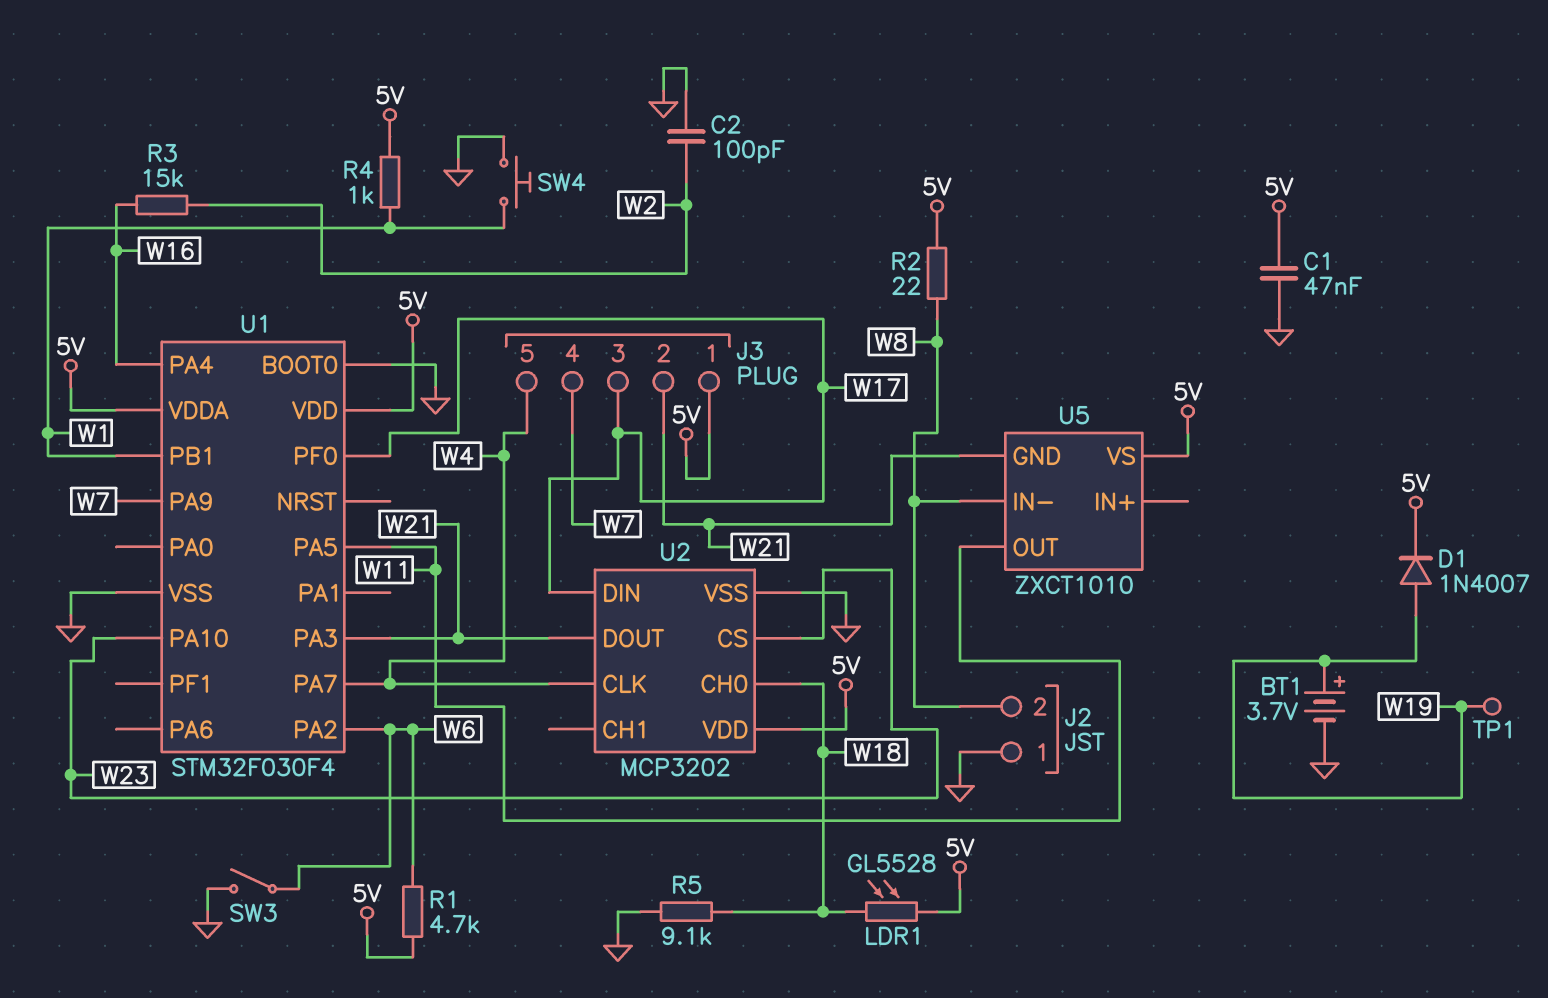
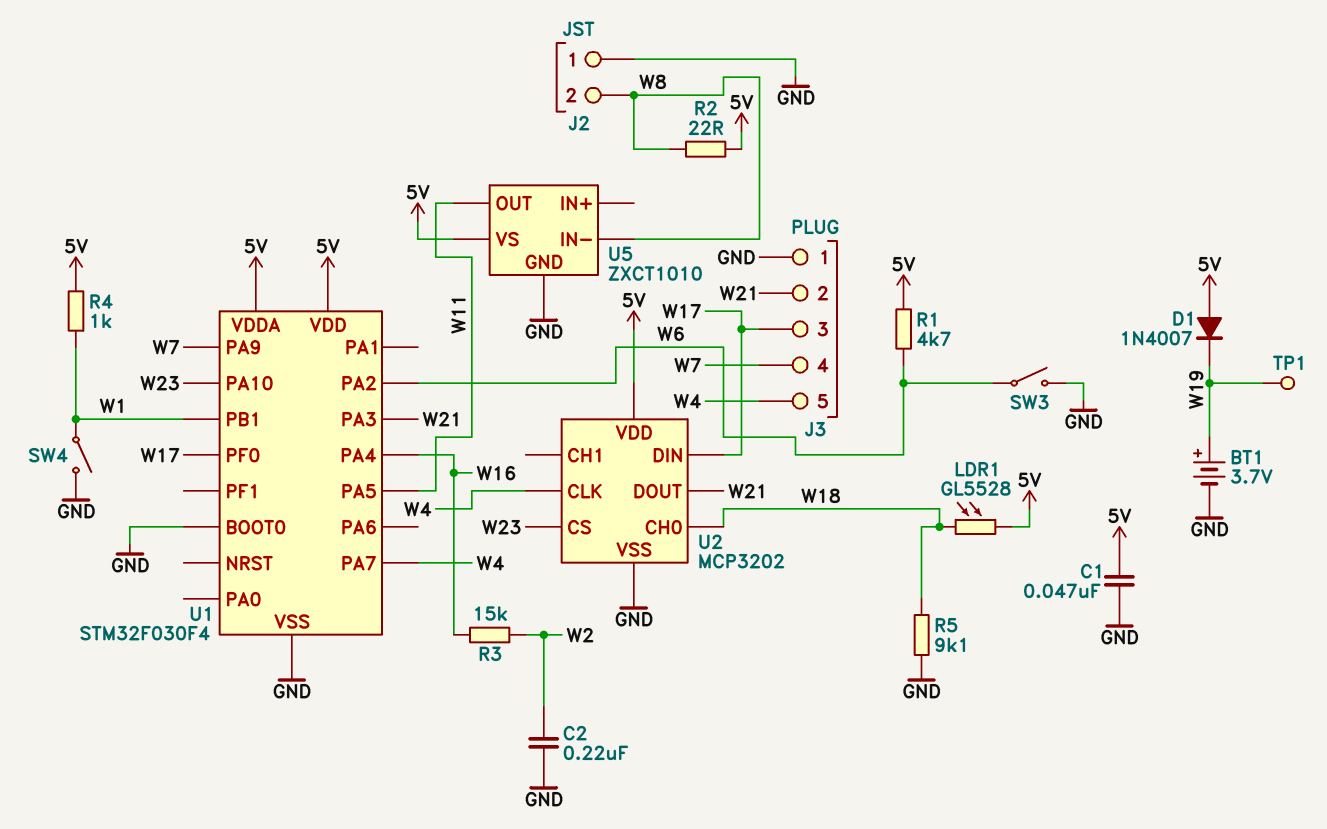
C2: 100pF (GND, W2) -> 220nF (GND, W2)
D1: diode 1N4007 (A W19, K 5V) -> diode 1N4007 (A 5V, K W19)
J3 pin 1: 5V -> GND
SW4: button (GND, W1) -> switch (GND, W1)
U5 pin GND: W21 -> GND

